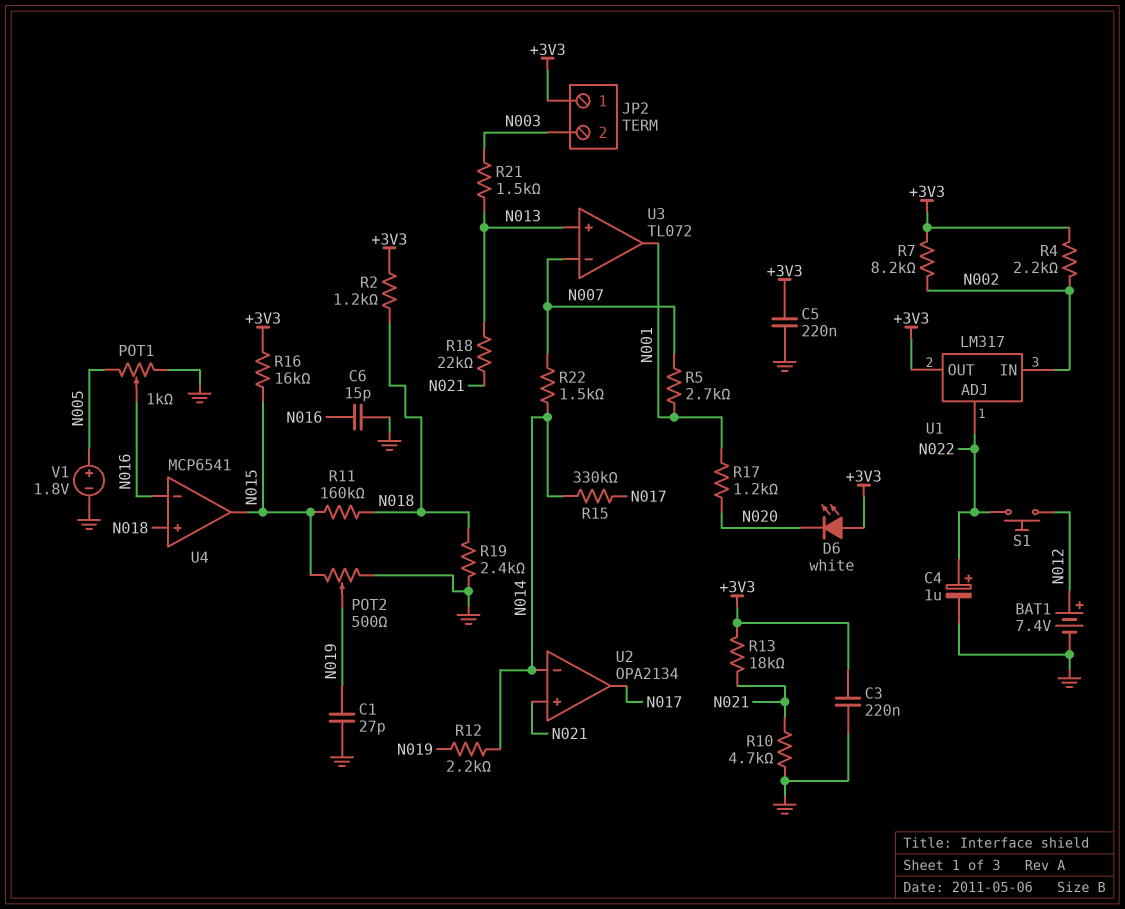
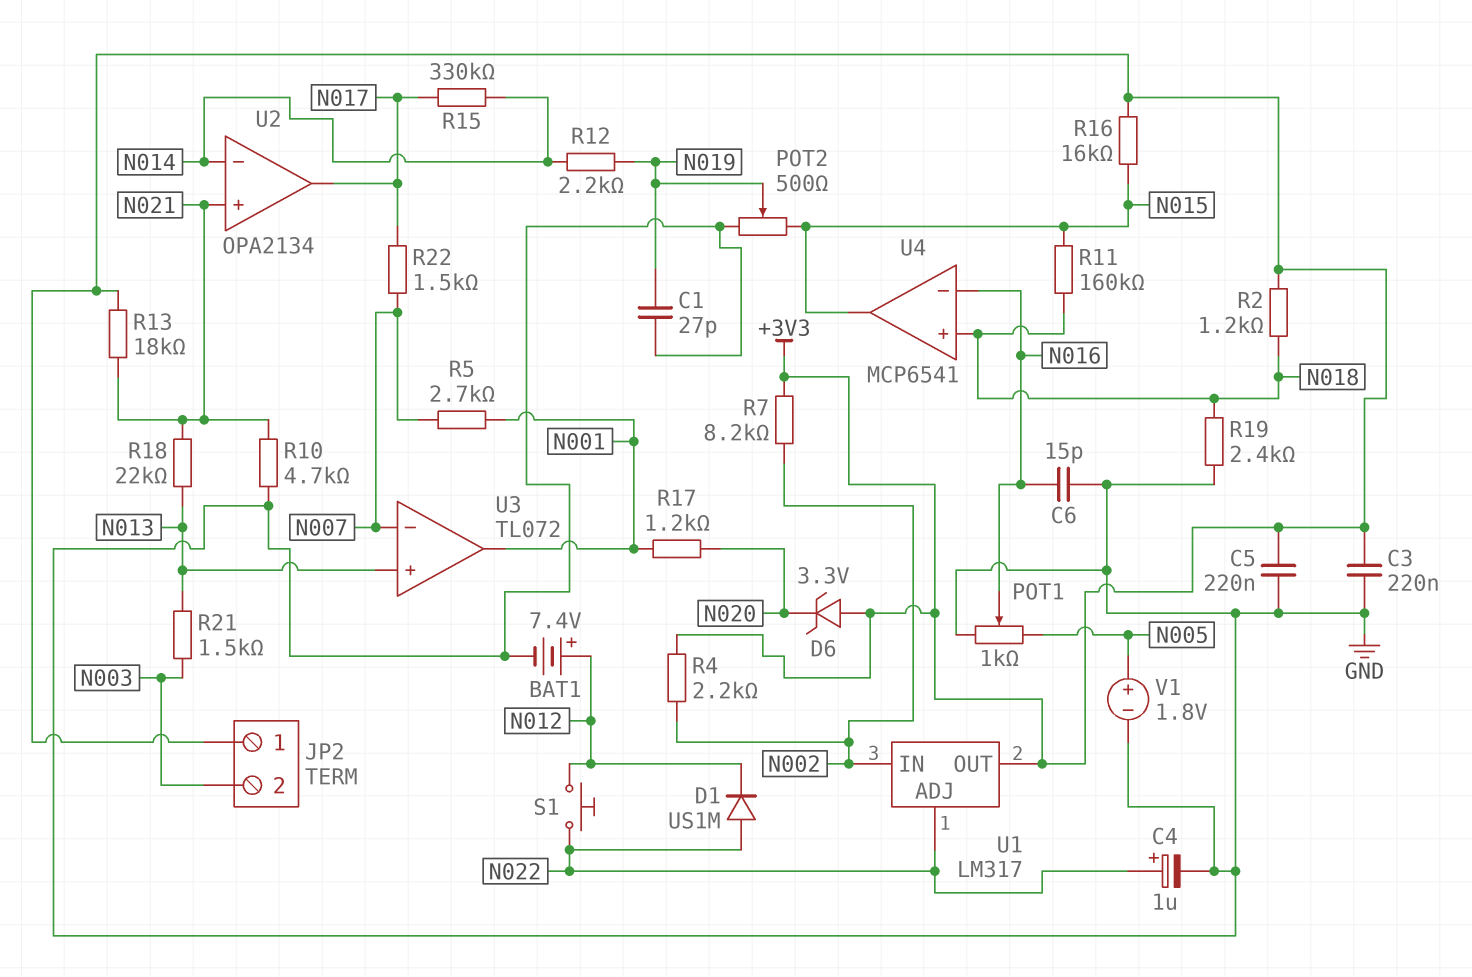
D1: none -> diode US1M (A N022, K N012)
D6: LED white (A +3V3, K N020) -> zener 3.3V (A +3V3, K N020)
R22: 1.5k (N007, N014) -> 1.5k (N007, N017)

